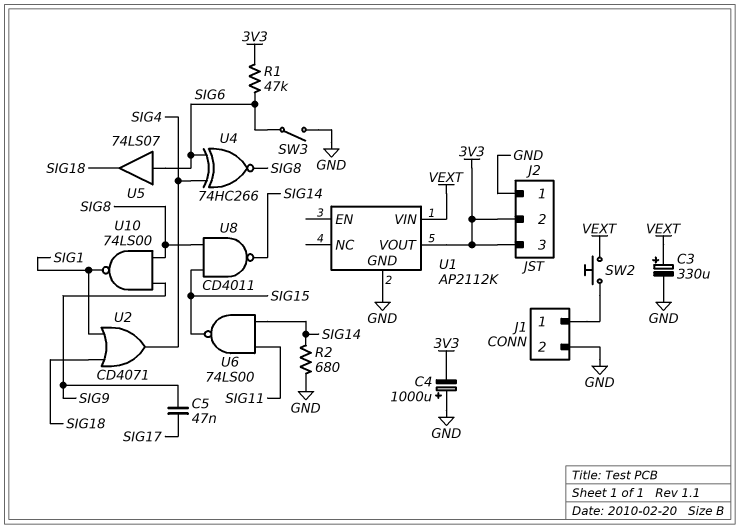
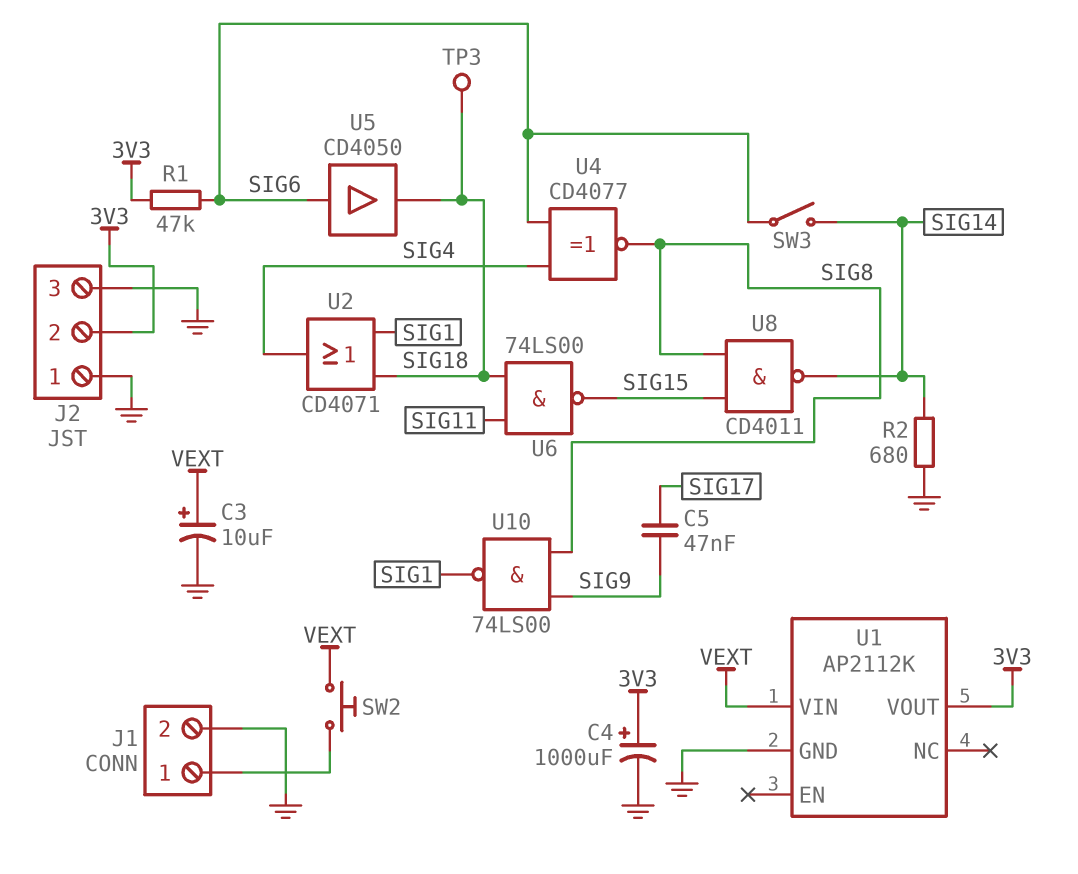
C3: 330uF (plus VEXT, minus GND) -> 10uF (plus VEXT, minus GND)
C4: 1000uF (plus GND, minus 3V3) -> 1000uF (plus 3V3, minus GND)
J2 pin 3: 3V3 -> GND
SW3: switch (GND, SIG6) -> switch (SIG6, SIG14)
TP3: none -> test point (SIG18)
U4: XNOR 74HC266 (in SIG4, in SIG6, out SIG8) -> XNOR CD4077 (in SIG4, in SIG6, out SIG8)
U5: buffer 74LS07 (in SIG6, out SIG18) -> buffer CD4050 (in SIG6, out SIG18)
U6: NAND 74LS00 (in SIG11, in SIG14, out SIG15) -> NAND 74LS00 (in SIG11, in SIG18, out SIG15)

